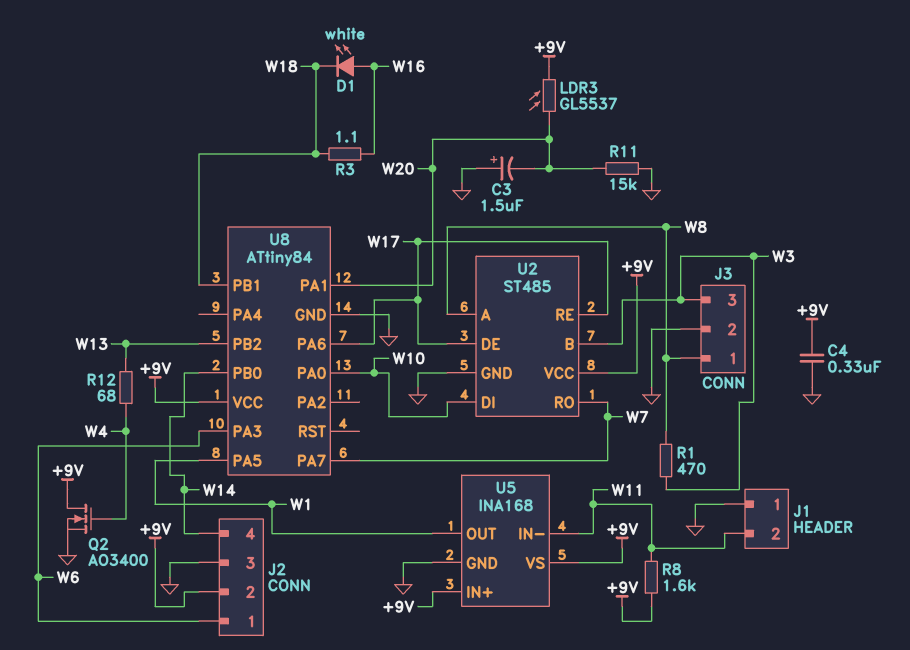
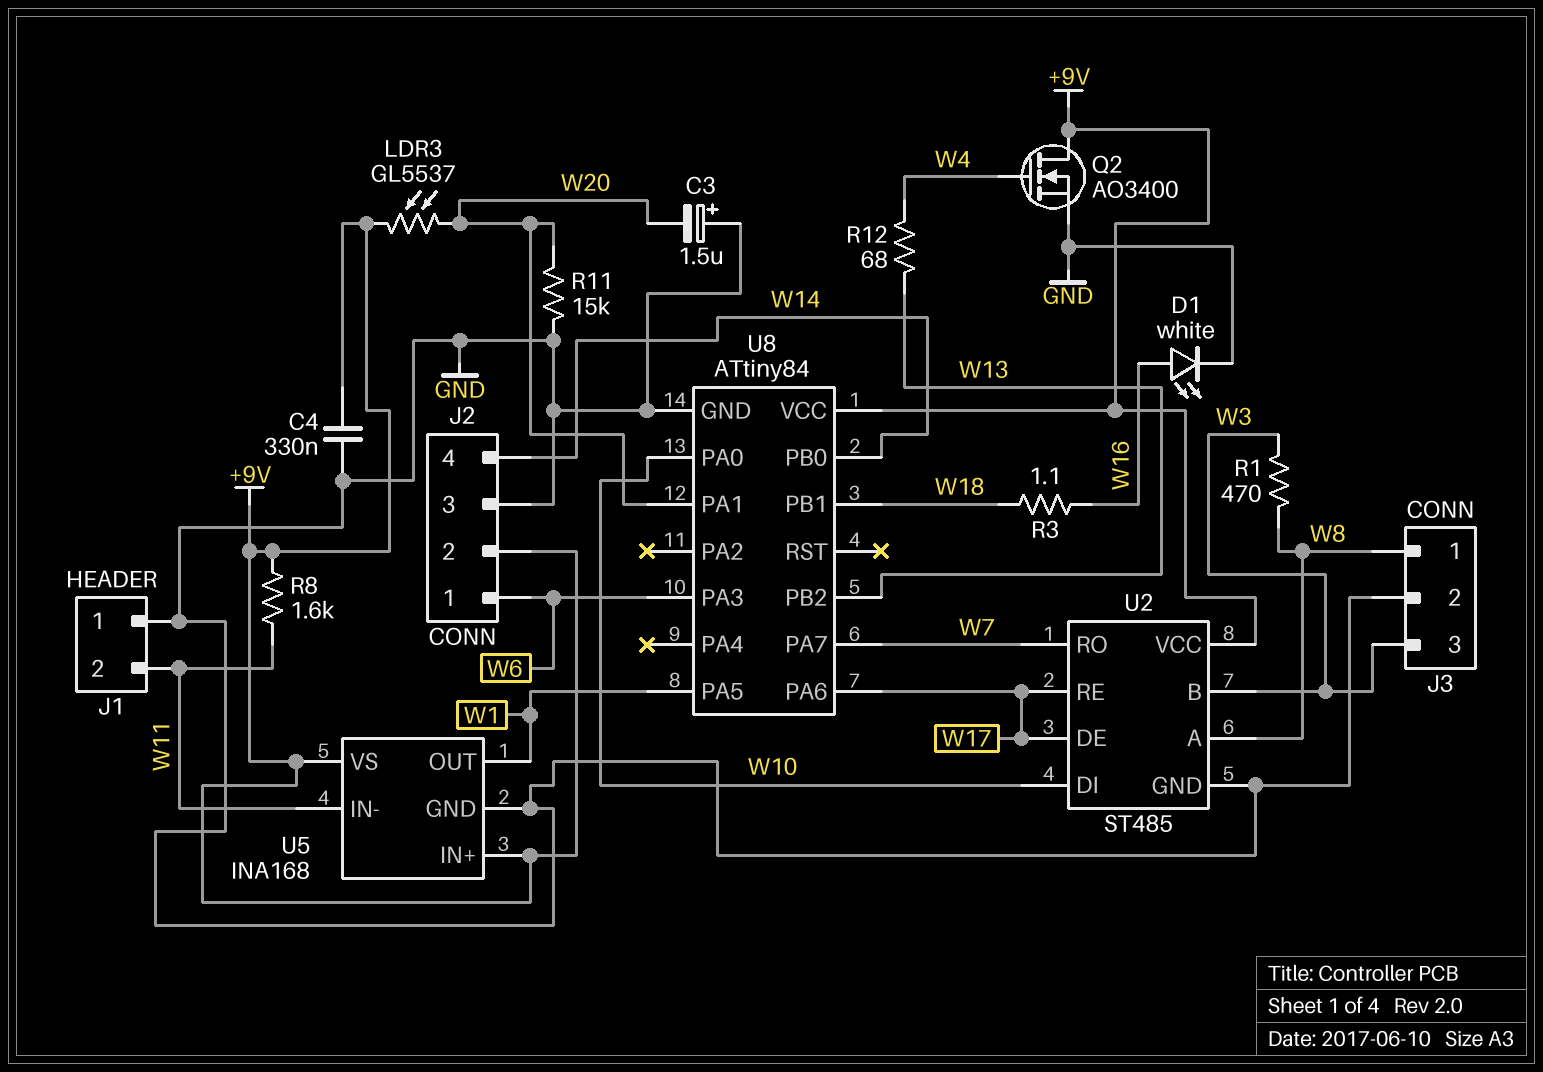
D1: LED white (A W16, K W18) -> LED white (A W16, K GND)

